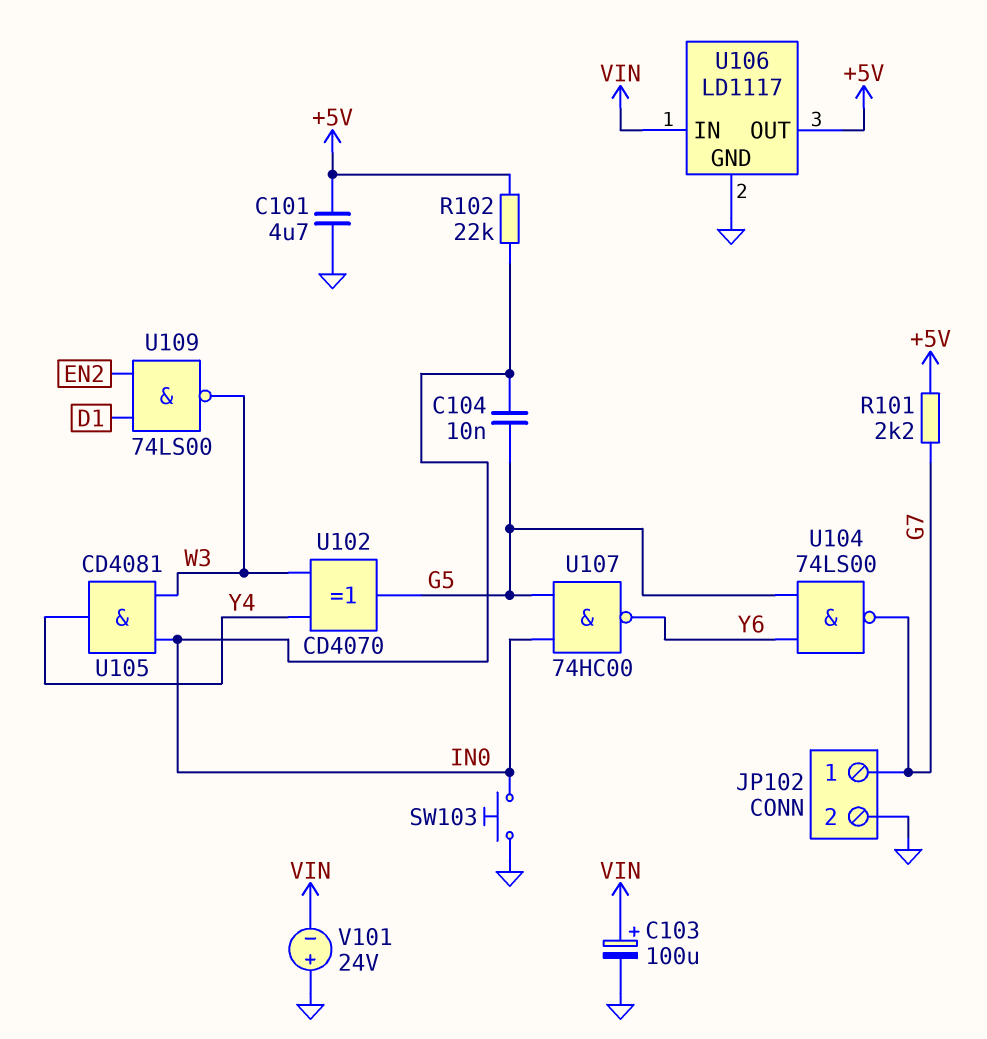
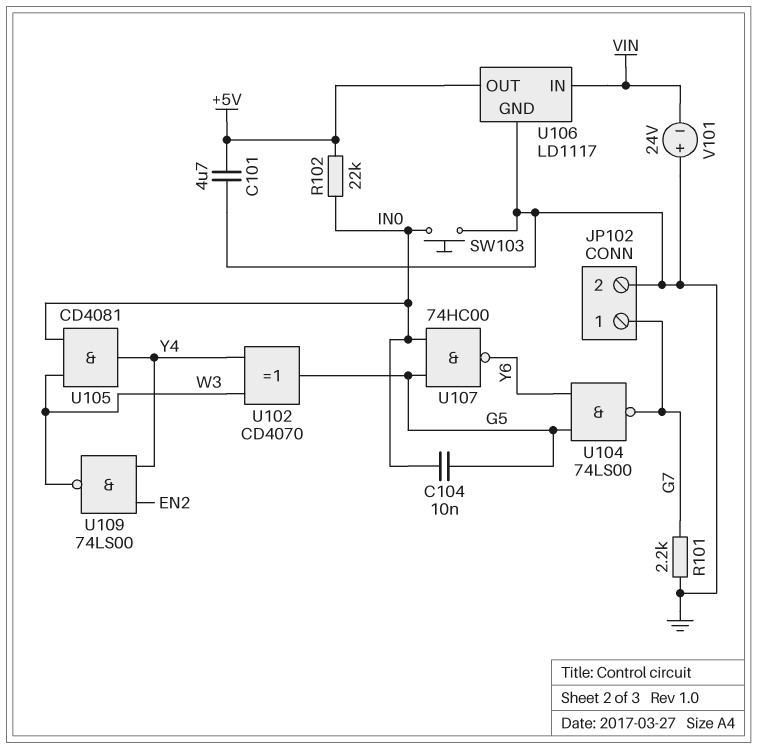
C103: 100uF (plus VIN, minus GND) -> none
R101: 2.2k (+5V, G7) -> 2.2k (G7, GND)
U109: NAND 74LS00 (in D1, in EN2, out W3) -> NAND 74LS00 (in EN2, in Y4, out W3)

